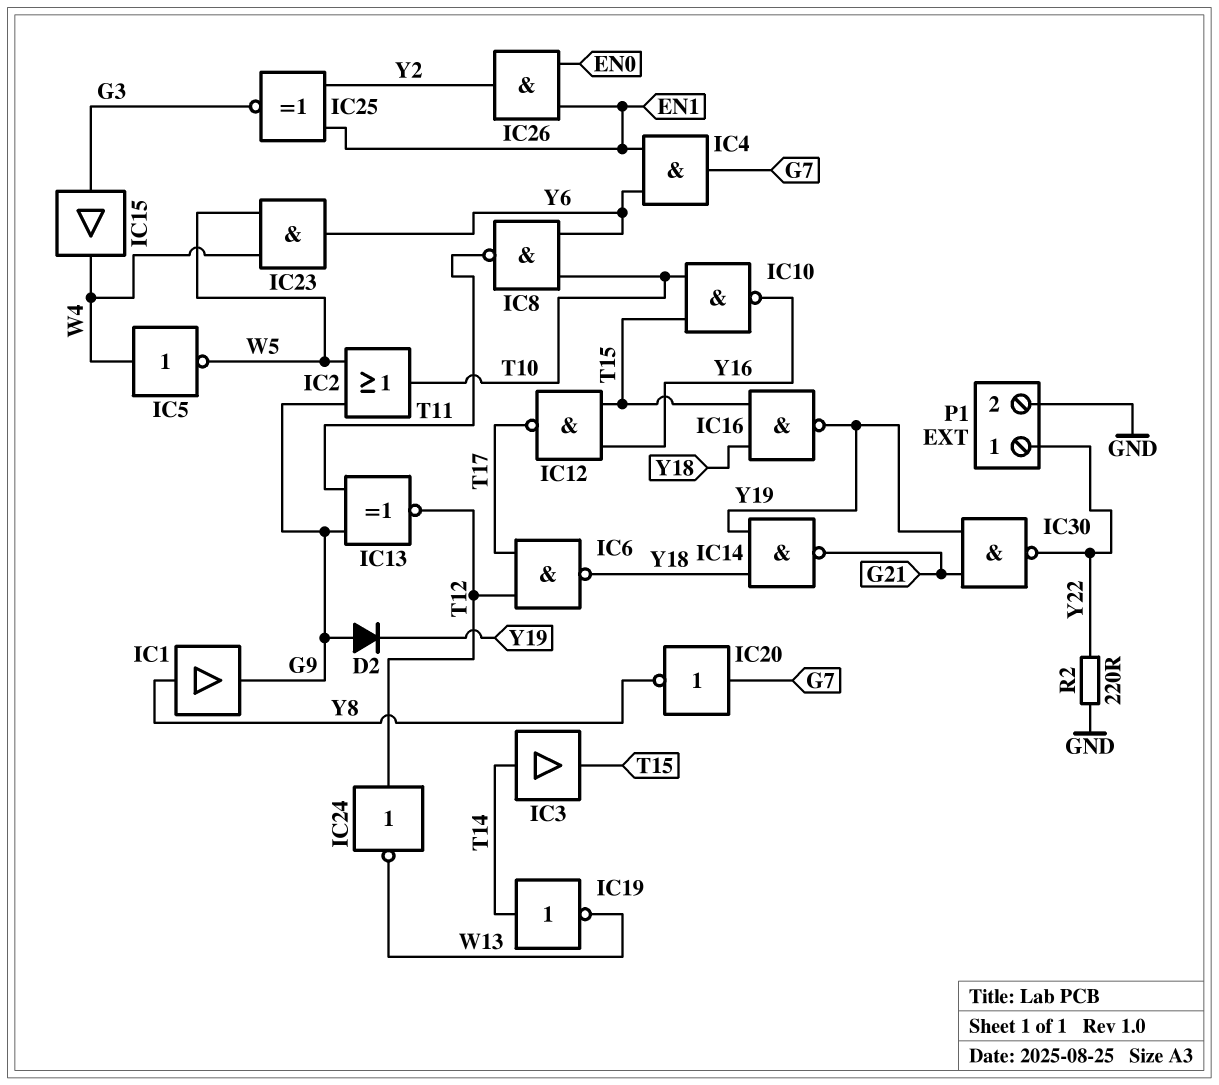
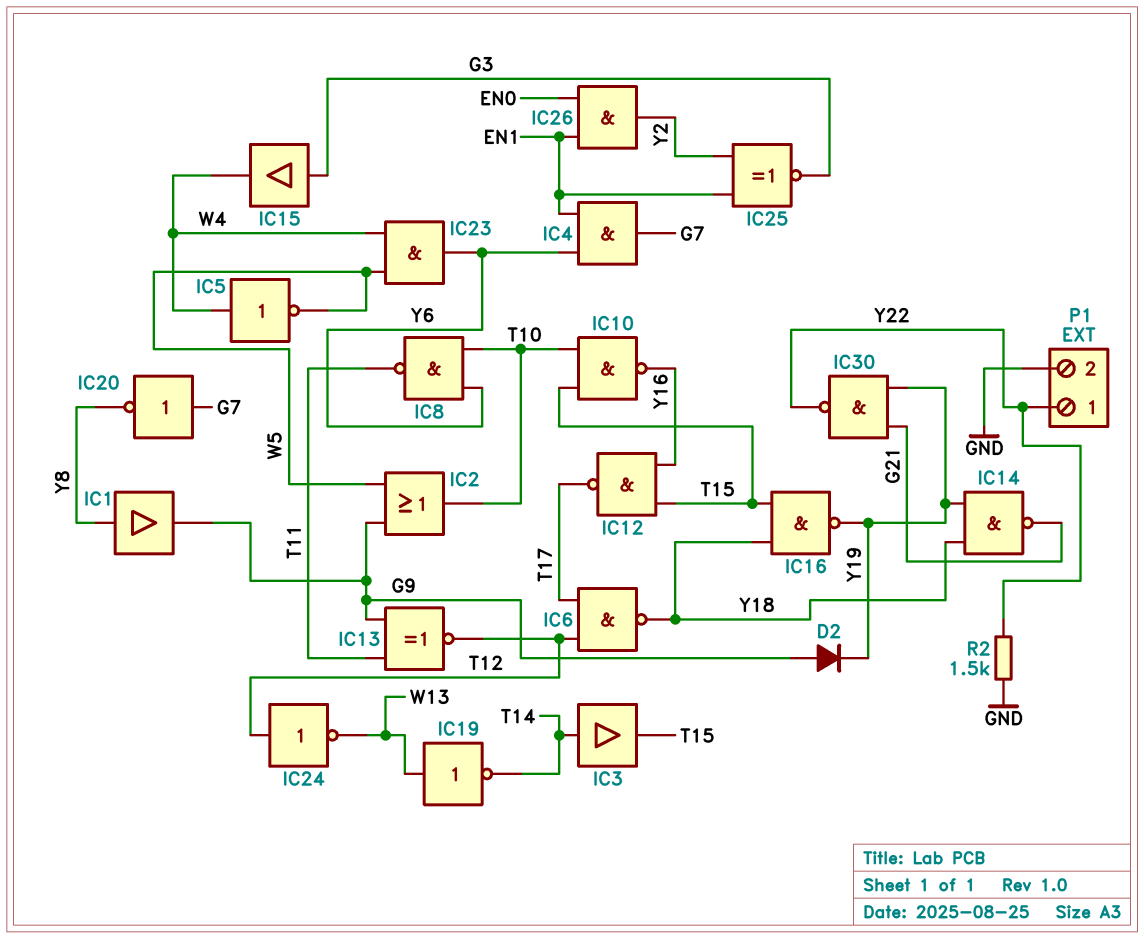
IC19: NOT (in T14, out W13) -> NOT (in W13, out T14)
R2: 220 (GND, Y22) -> 1.5k (GND, Y22)

